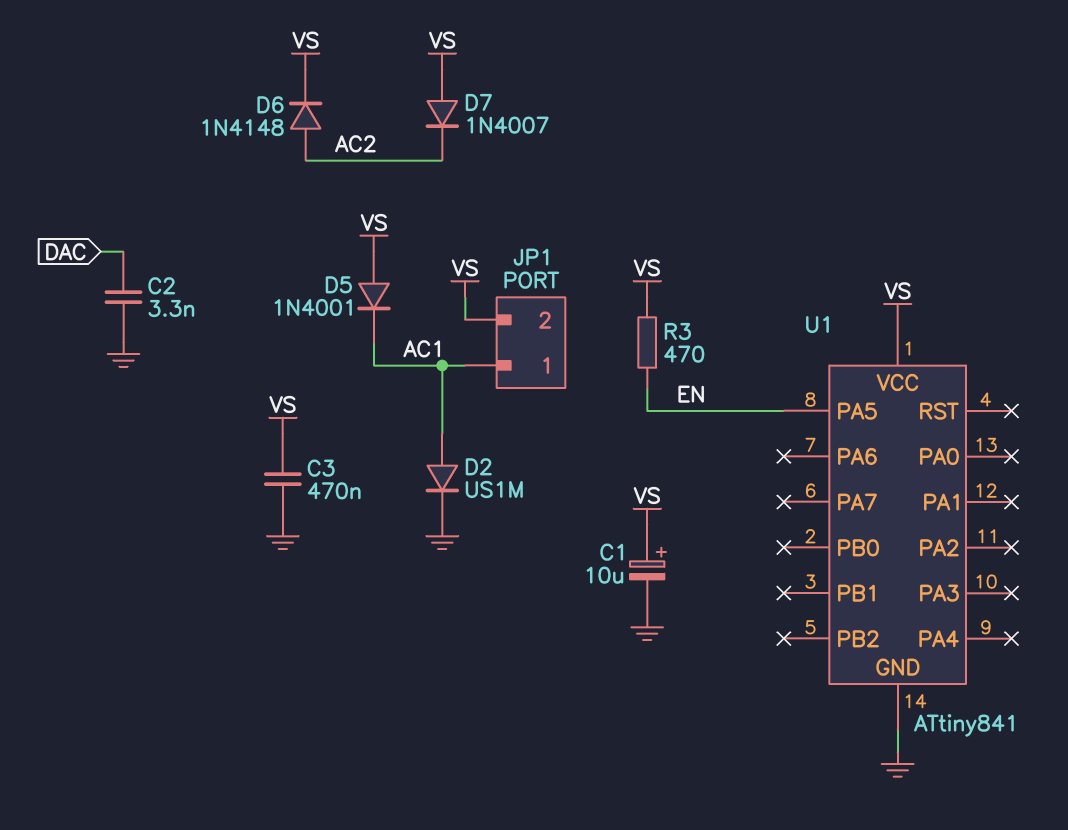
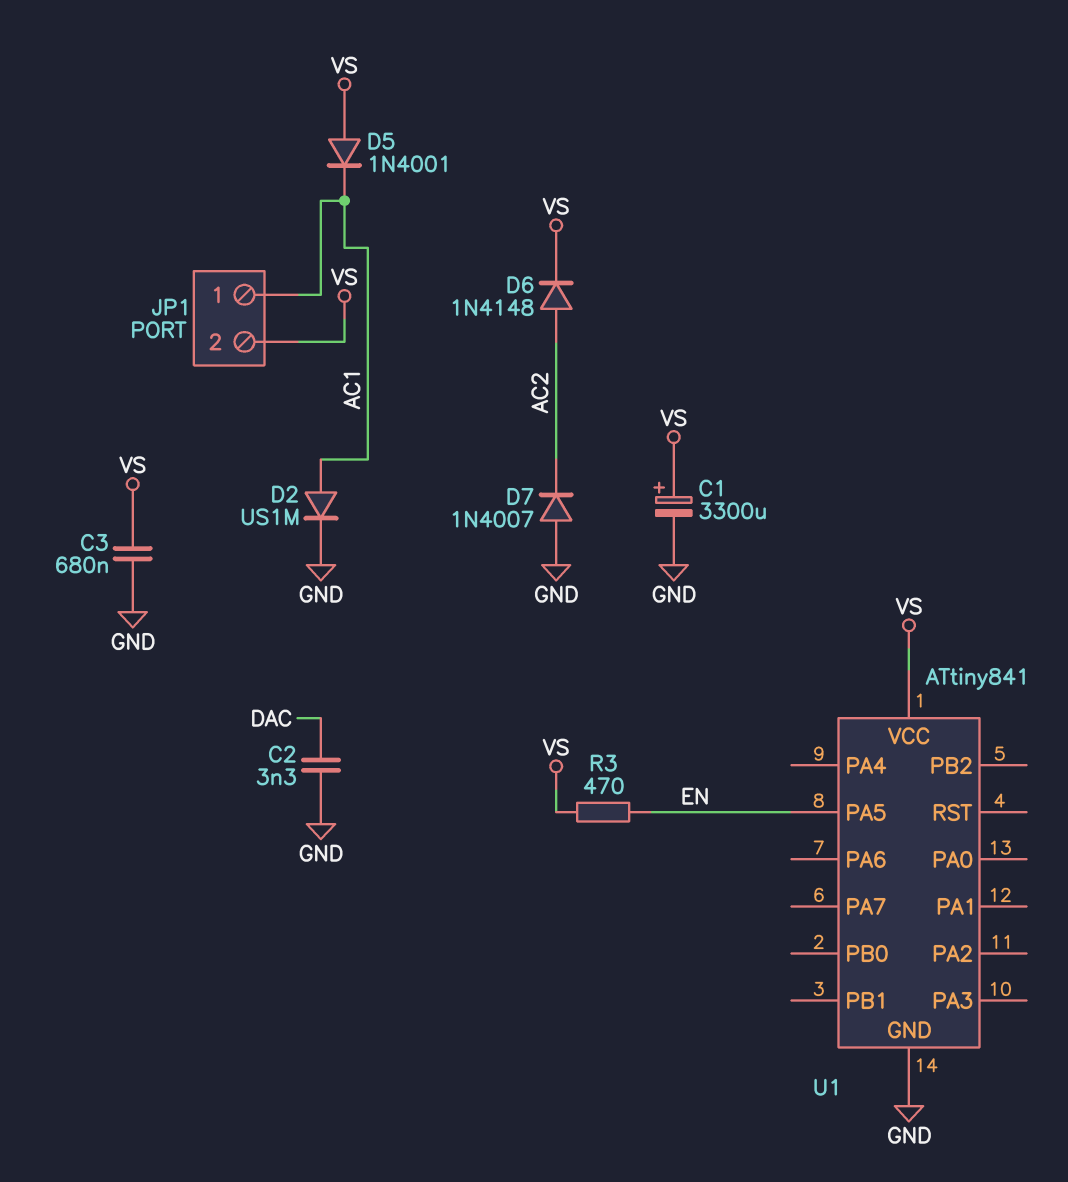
C1: 10uF (plus VS, minus GND) -> 3300uF (plus VS, minus GND)
C3: 470nF (GND, VS) -> 680nF (GND, VS)
D7: diode 1N4007 (A VS, K AC2) -> diode 1N4007 (A GND, K AC2)

